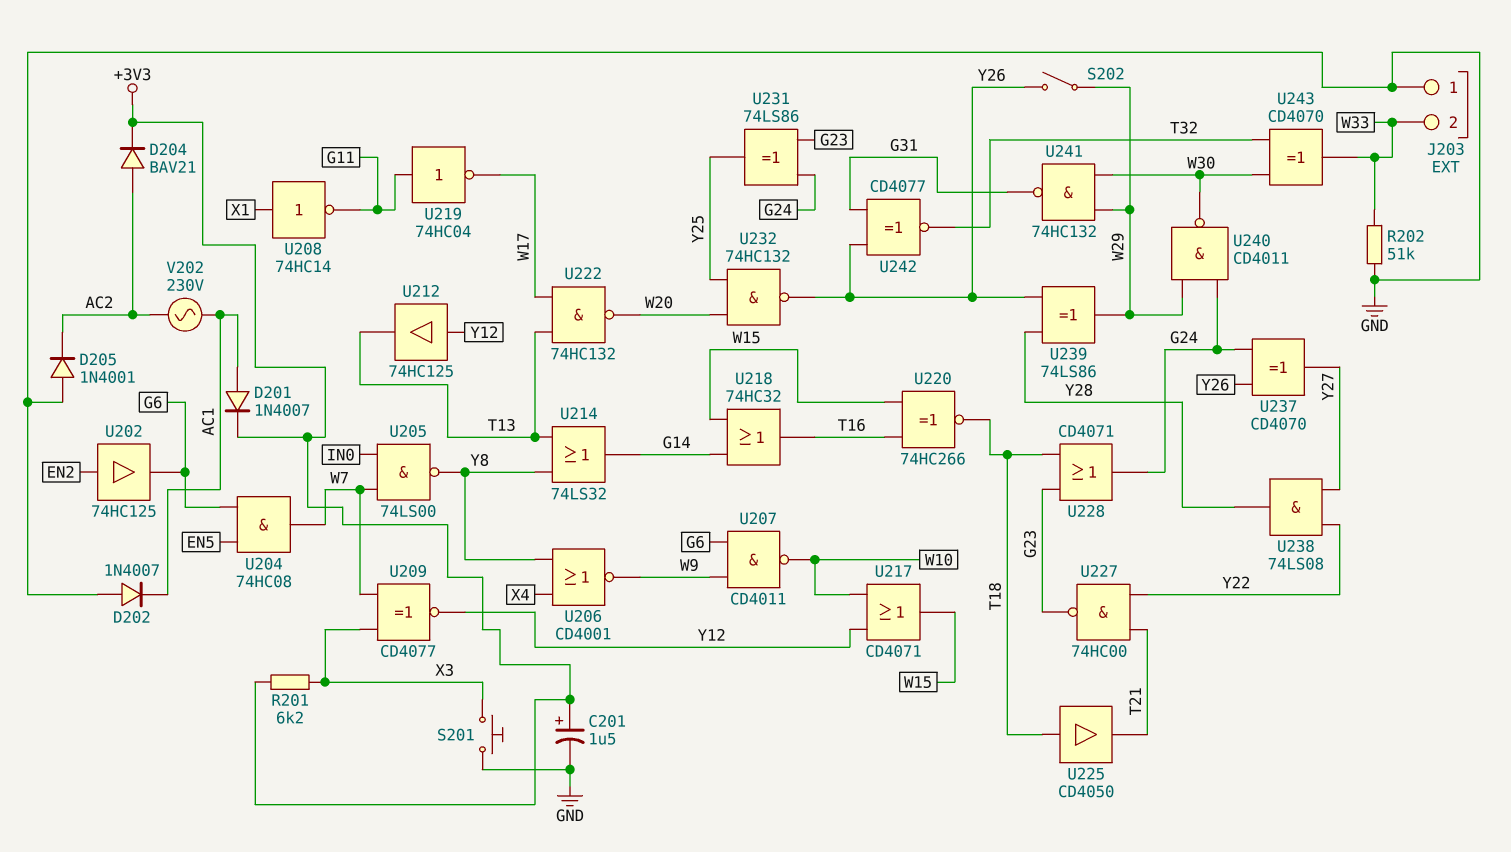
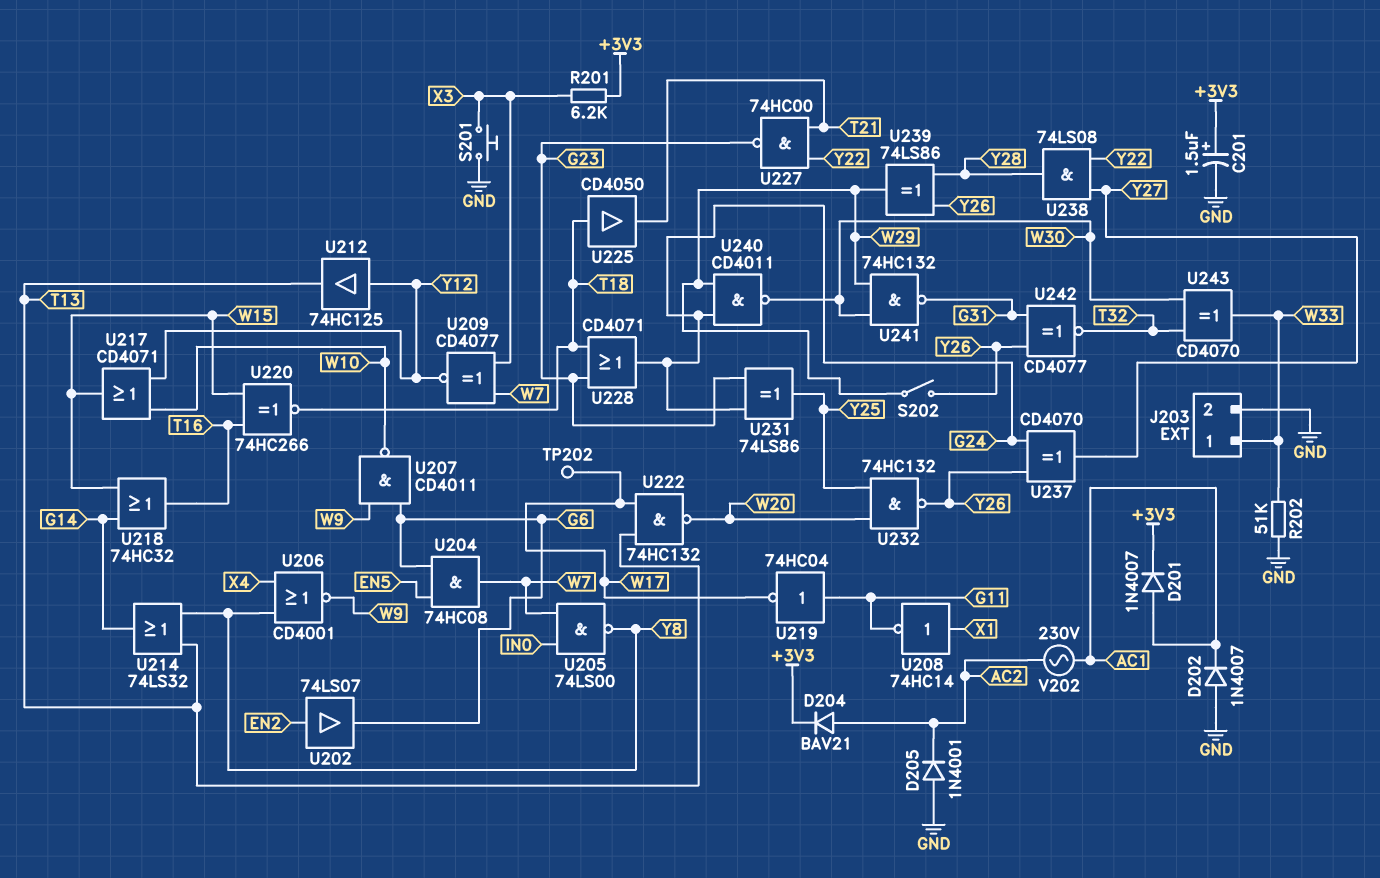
J203 pin 1: GND -> W33
J203 pin 2: W33 -> GND
TP202: none -> test point (W17)
U202: buffer 74HC125 (in EN2, out G6) -> buffer 74LS07 (in EN2, out G6)

